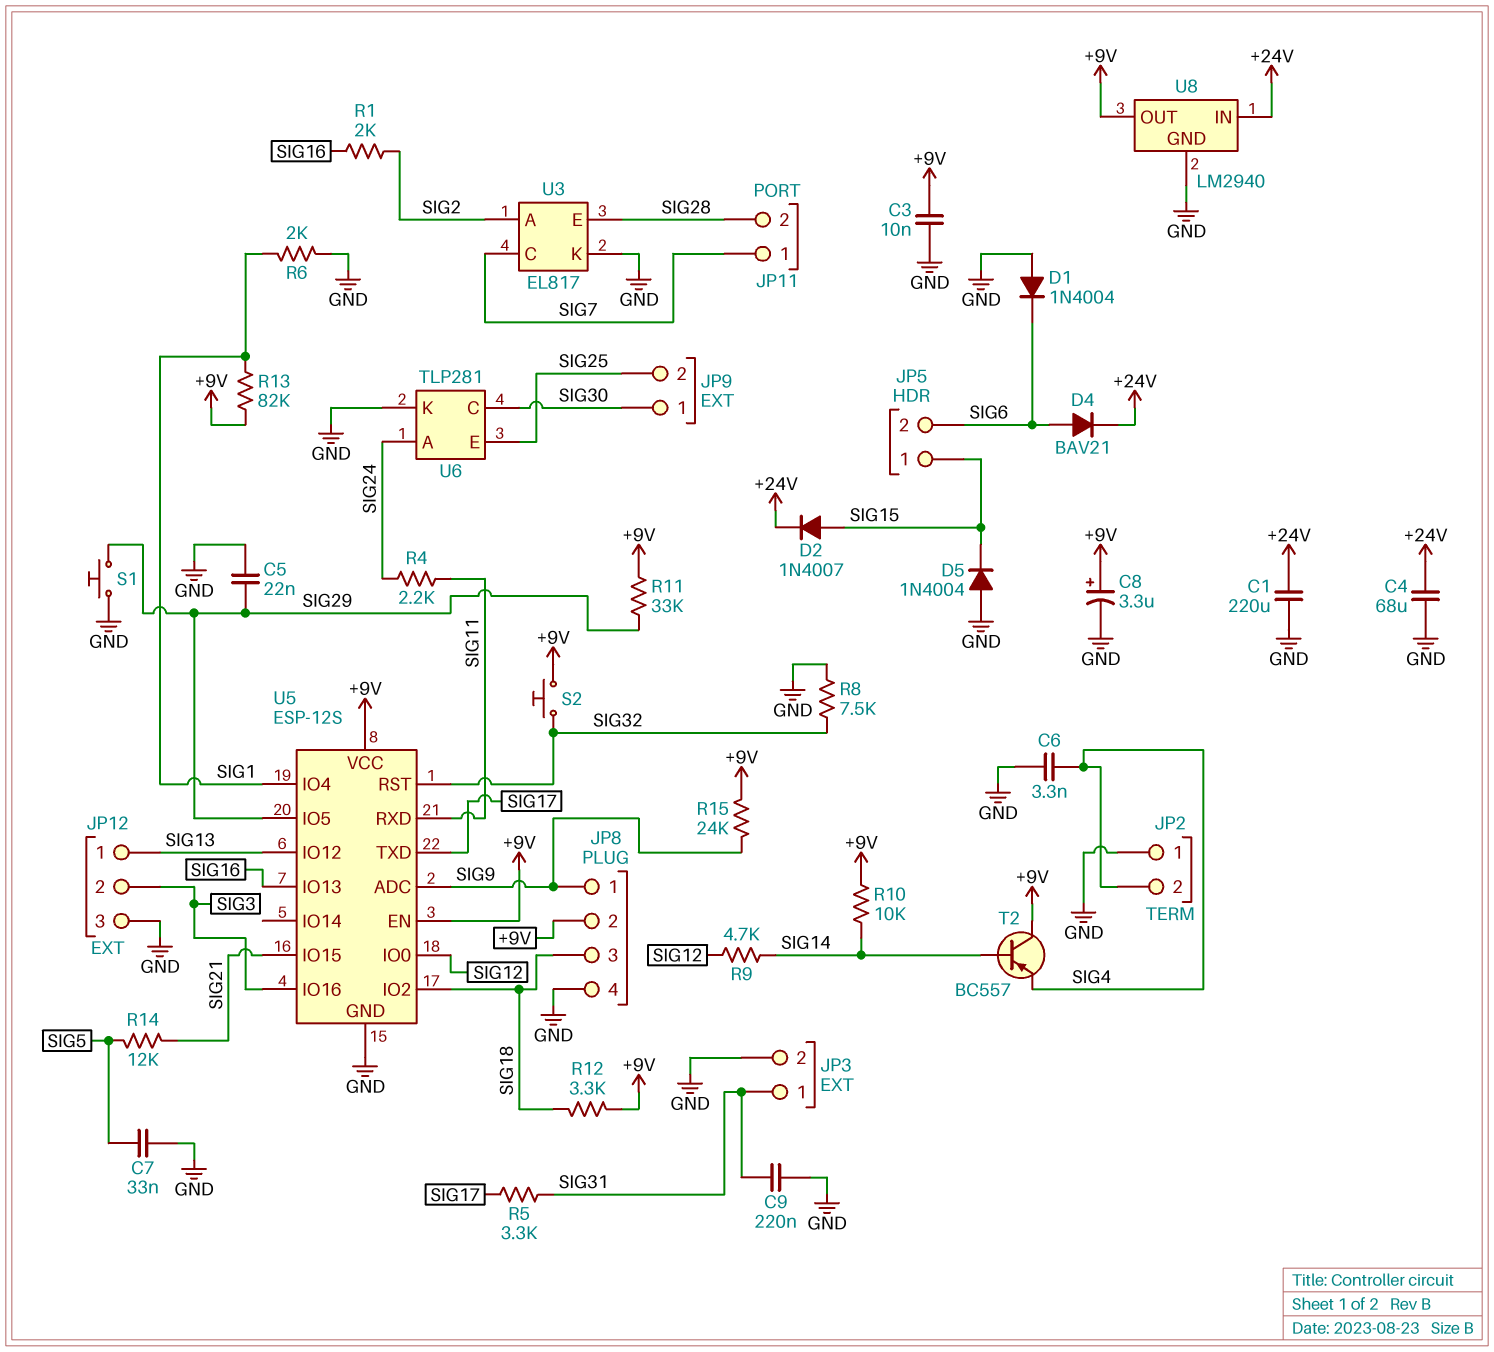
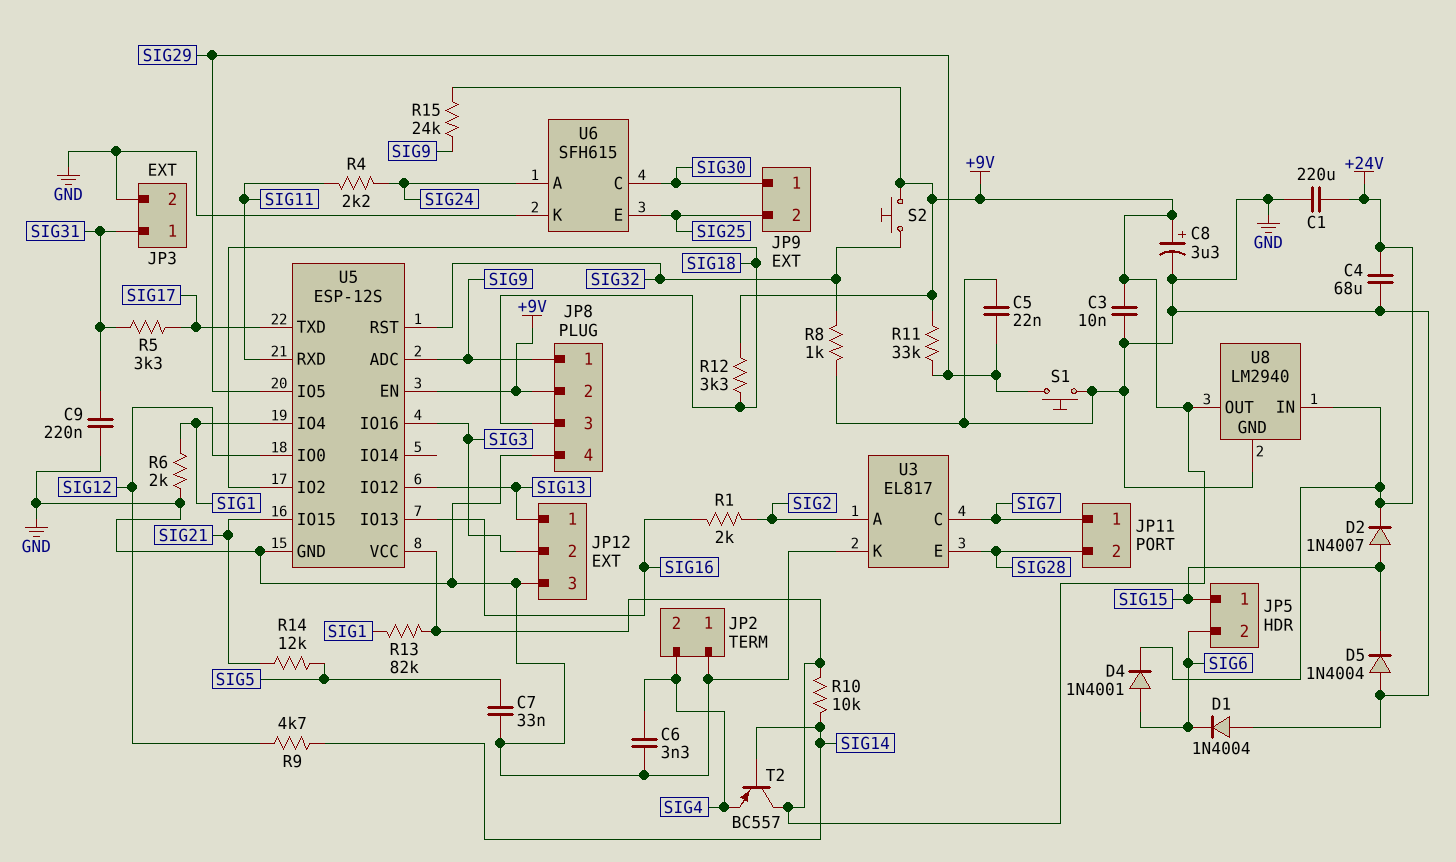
D4: diode BAV21 (A SIG6, K +24V) -> diode 1N4001 (A SIG6, K +24V)
R8: 7.5k (GND, SIG32) -> 1k (GND, SIG32)
U6: TLP281 -> SFH615

